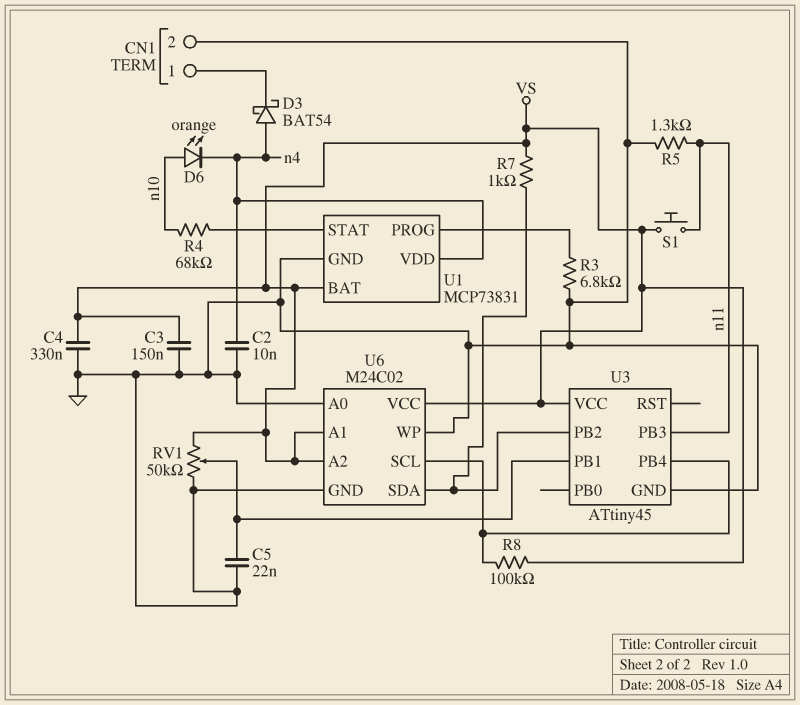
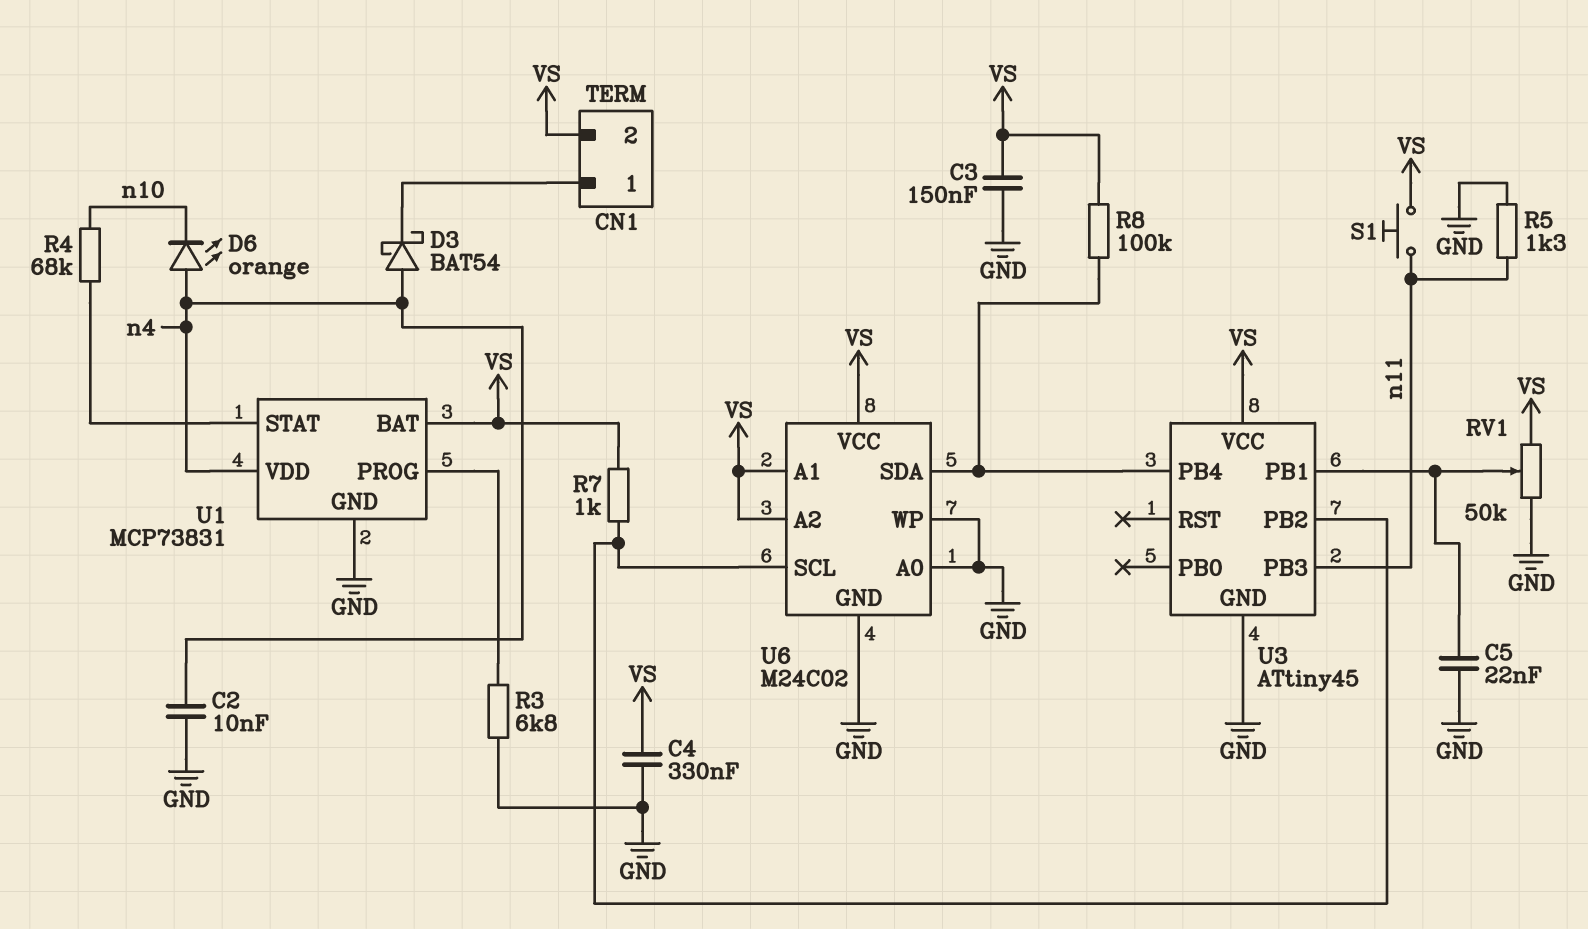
CN1 pin 2: GND -> VS
D6: LED orange (A n10, K n4) -> LED orange (A n4, K n10)
U6 pin SCL: U3/PB4 -> U3/PB2
U6 pin SDA: U3/PB2 -> U3/PB4

